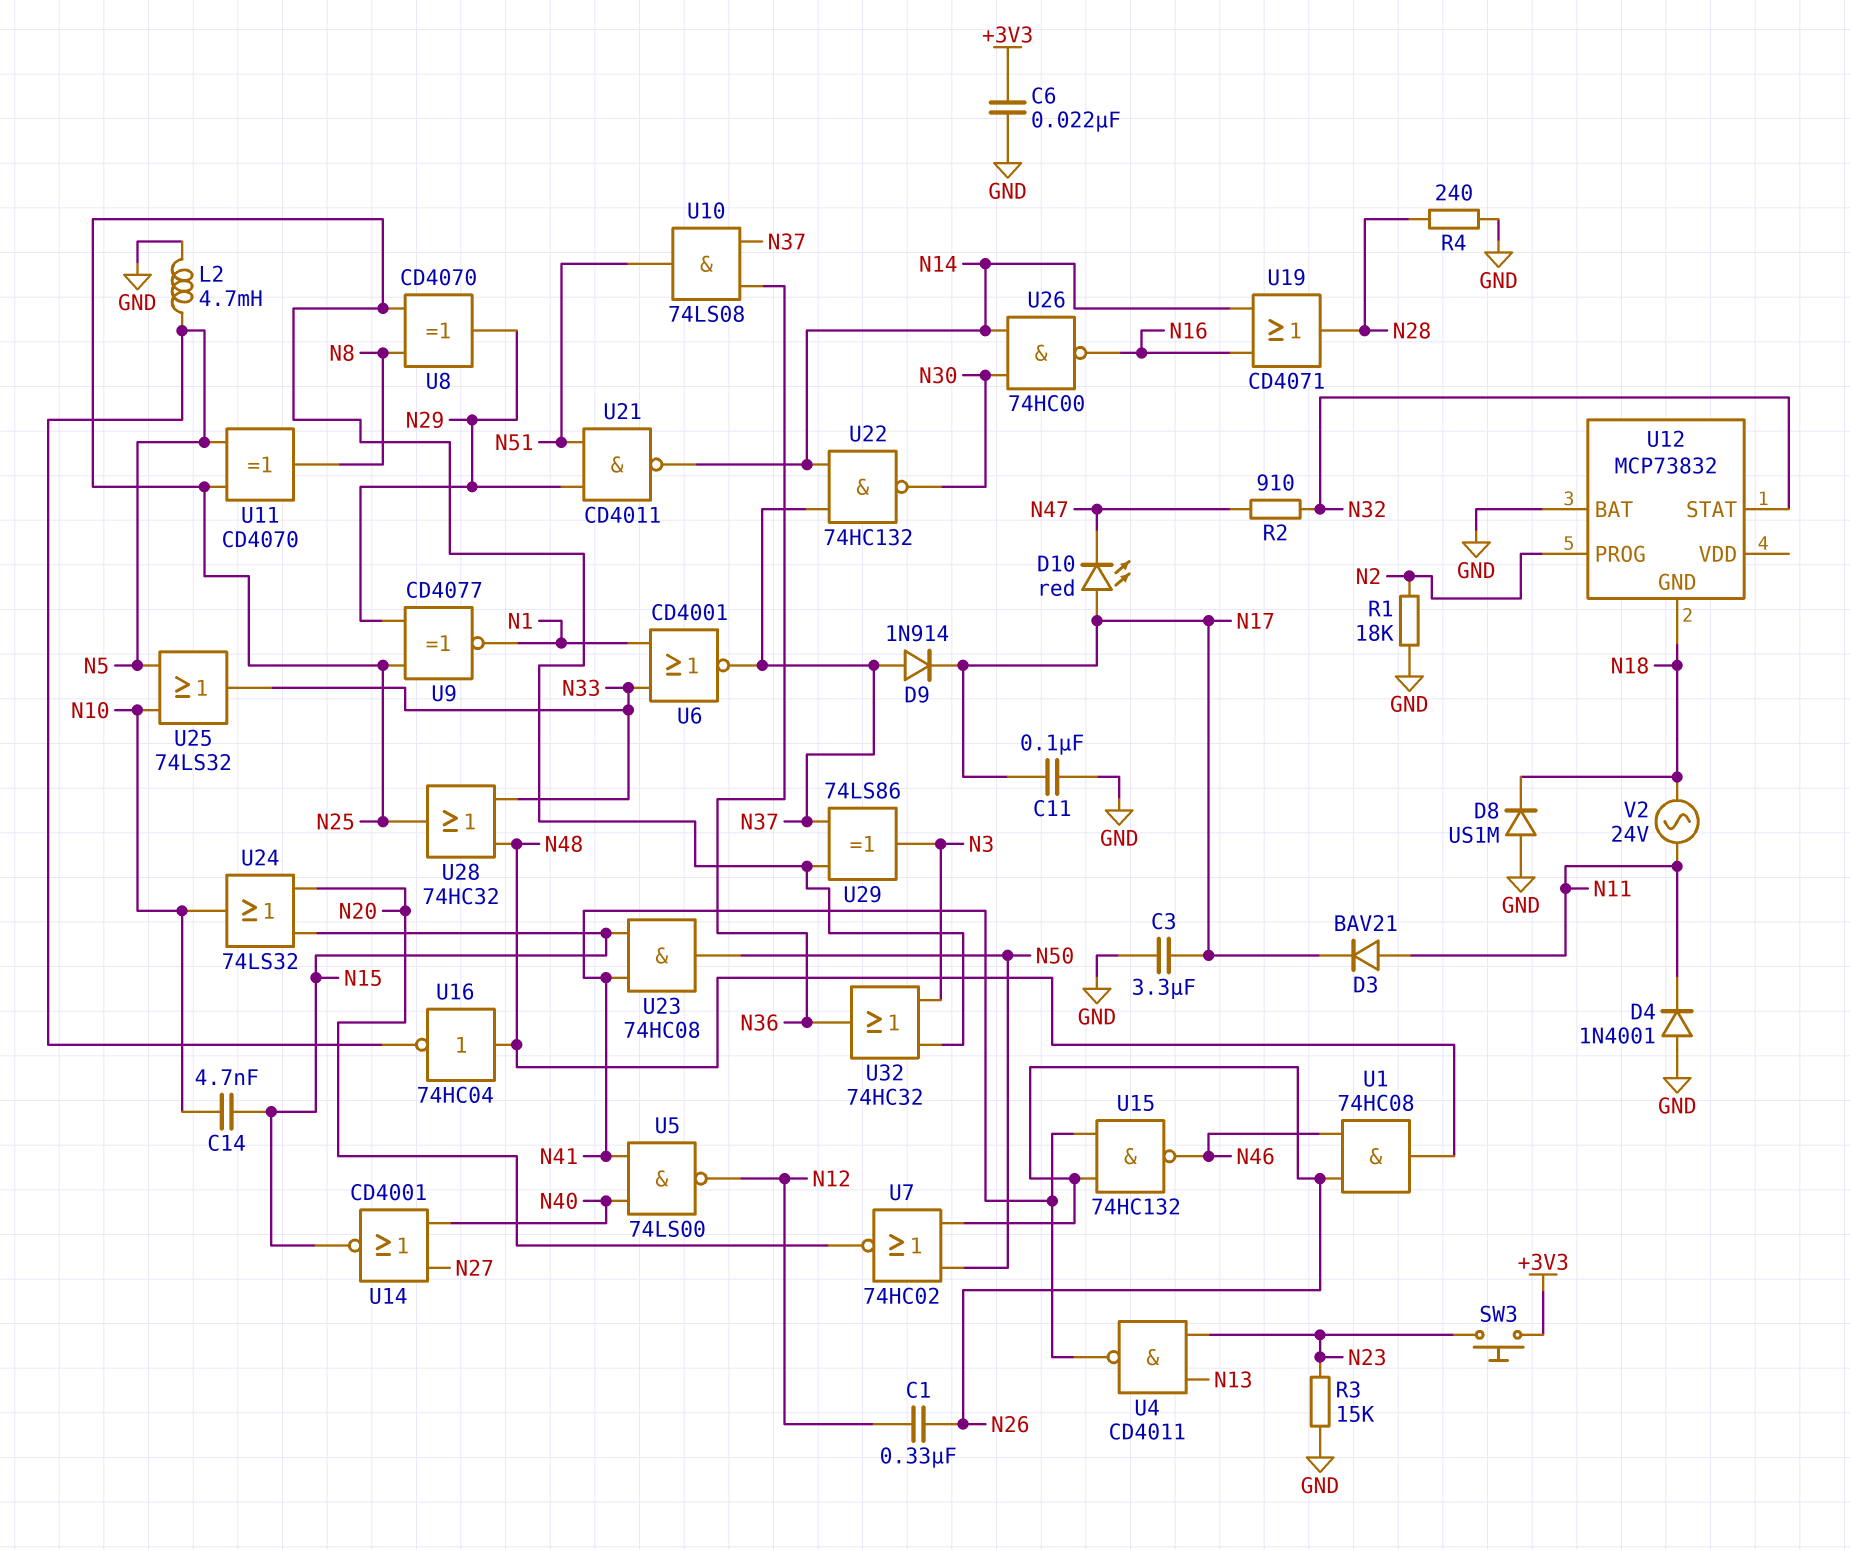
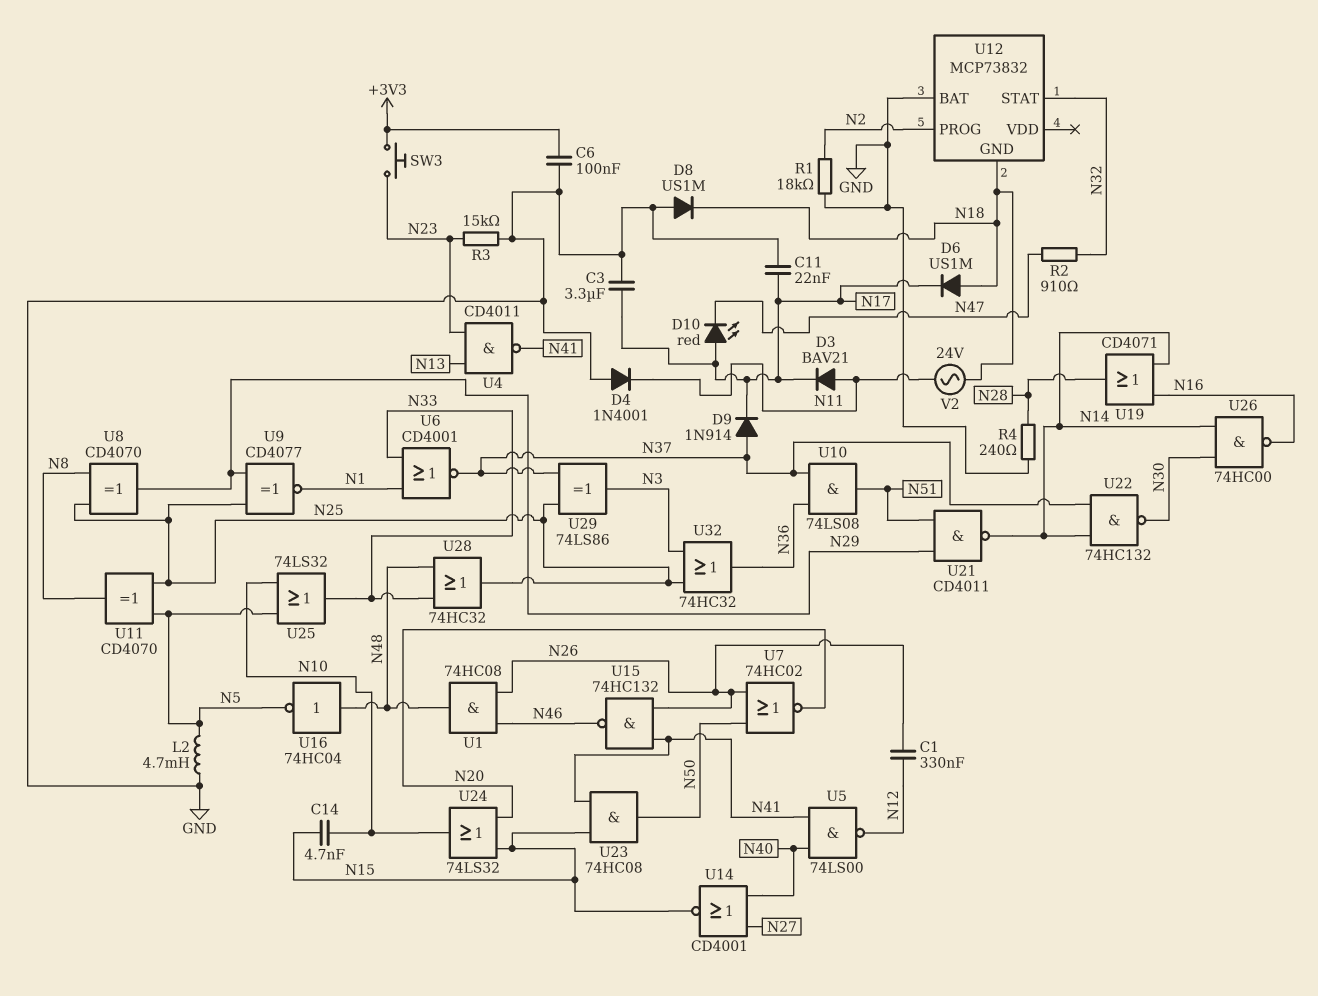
C6: 22nF (+3V3, GND) -> 100nF (+3V3, GND)
C11: 100nF (GND, N17) -> 22nF (GND, N17)
D6: none -> diode US1M (A N18, K N17)

